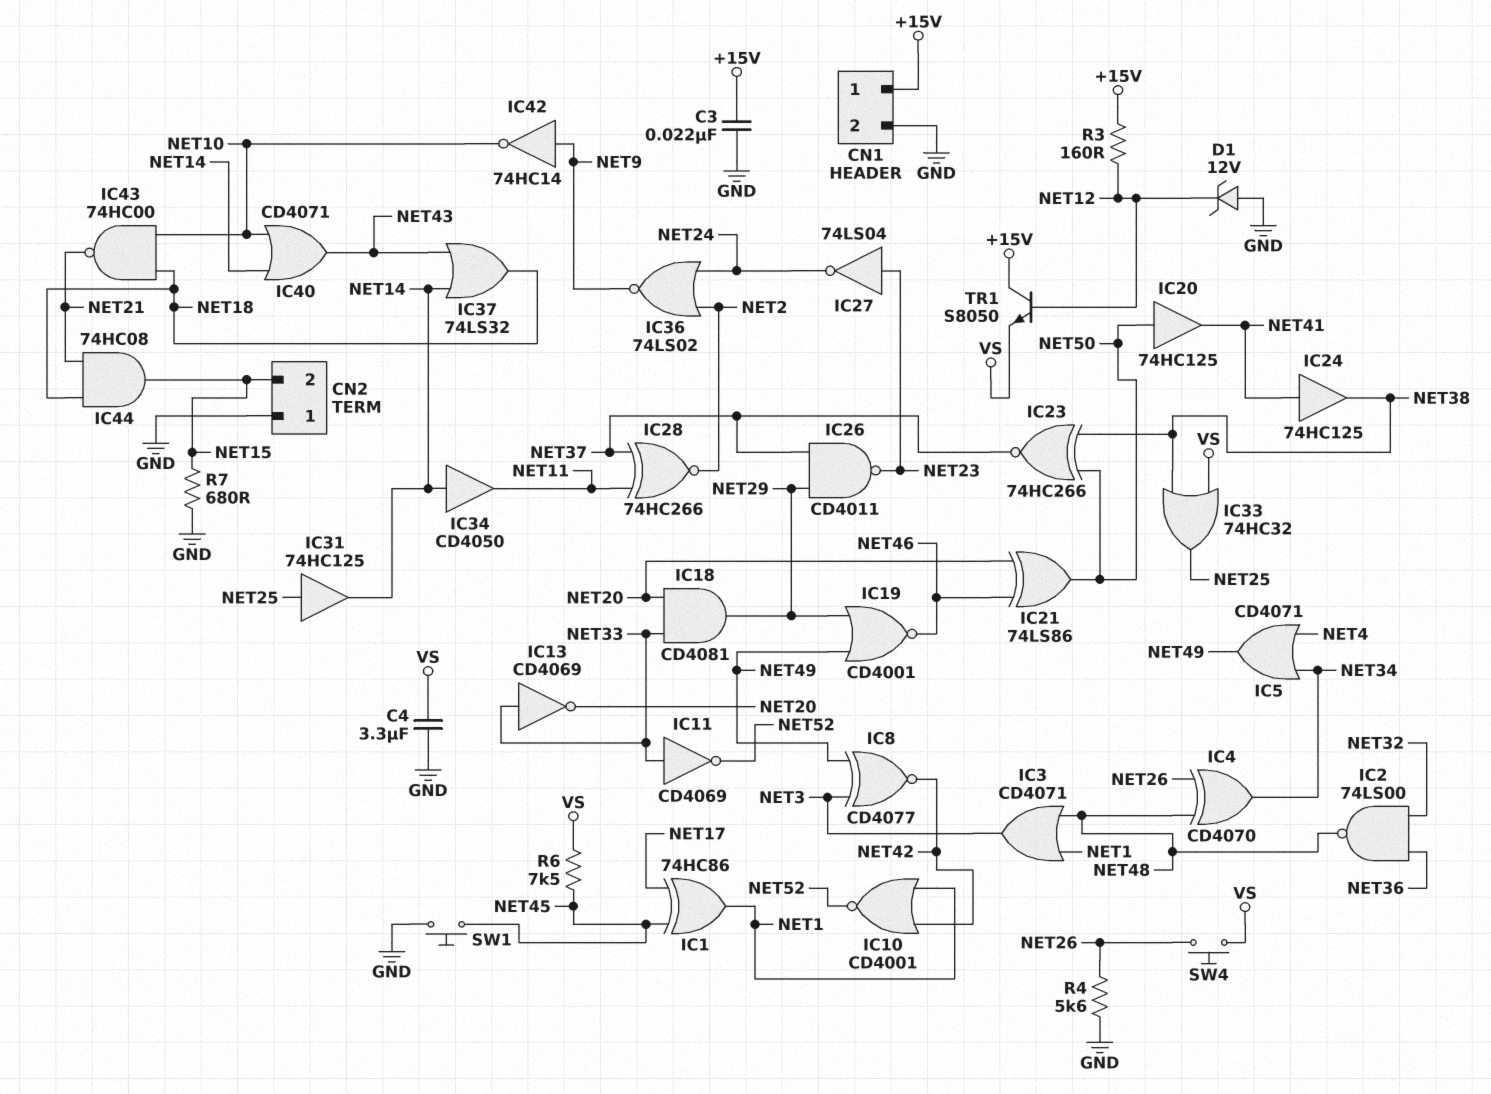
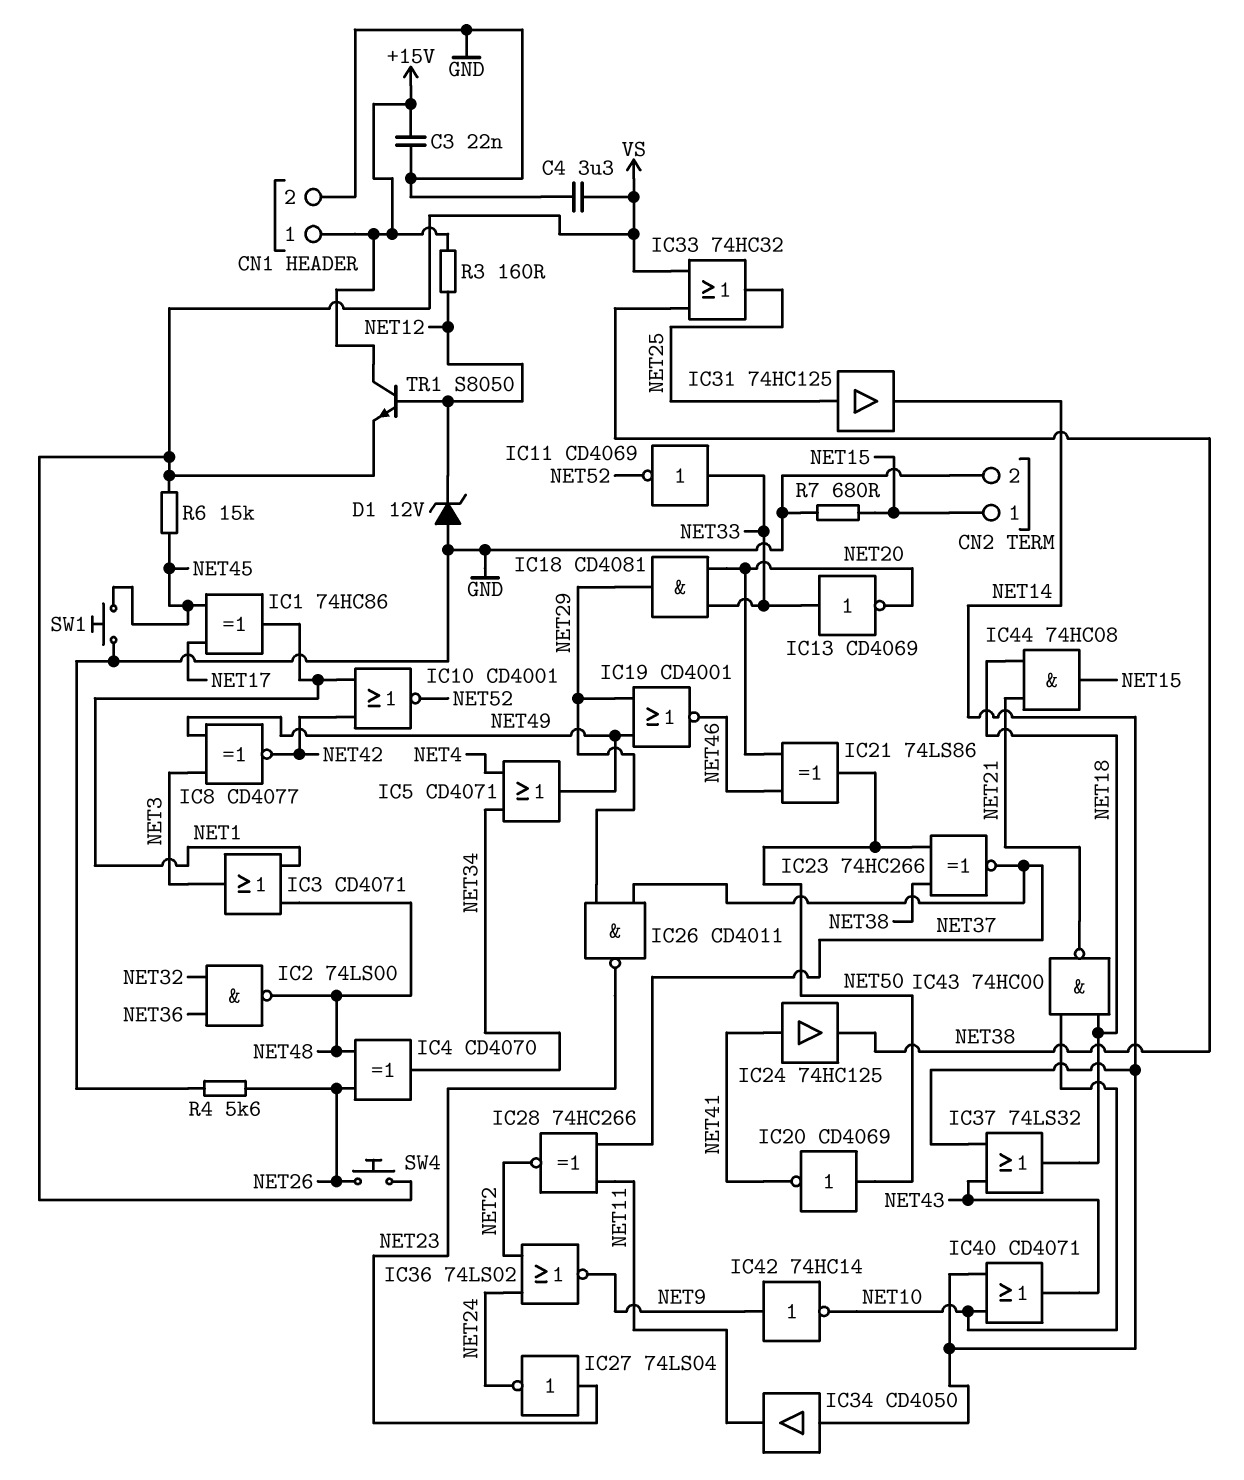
CN2 pin 1: GND -> NET15
CN2 pin 2: NET15 -> GND
IC20: buffer 74HC125 (in NET50, out NET41) -> NOT CD4069 (in NET50, out NET41)
R6: 7.5k (NET45, VS) -> 15k (NET45, VS)

